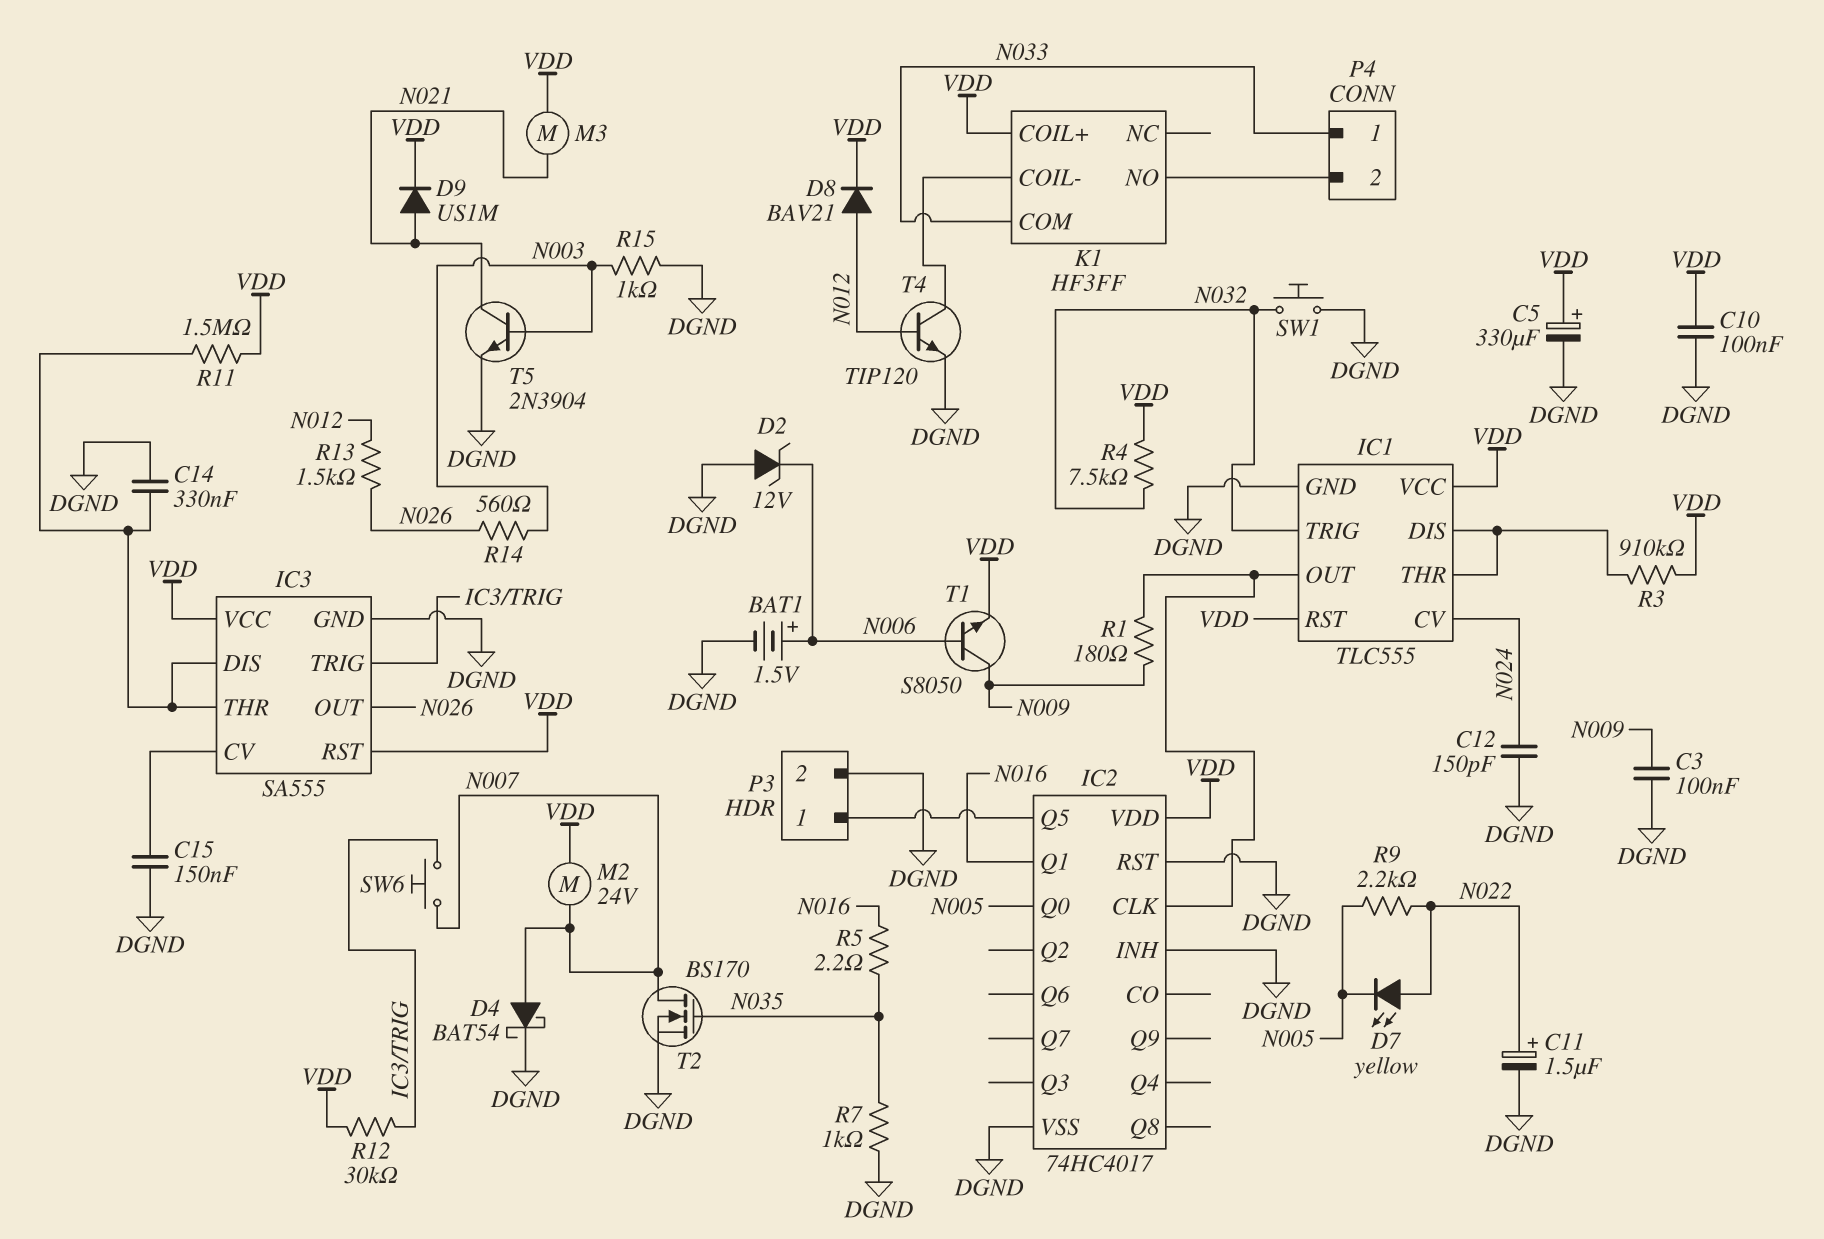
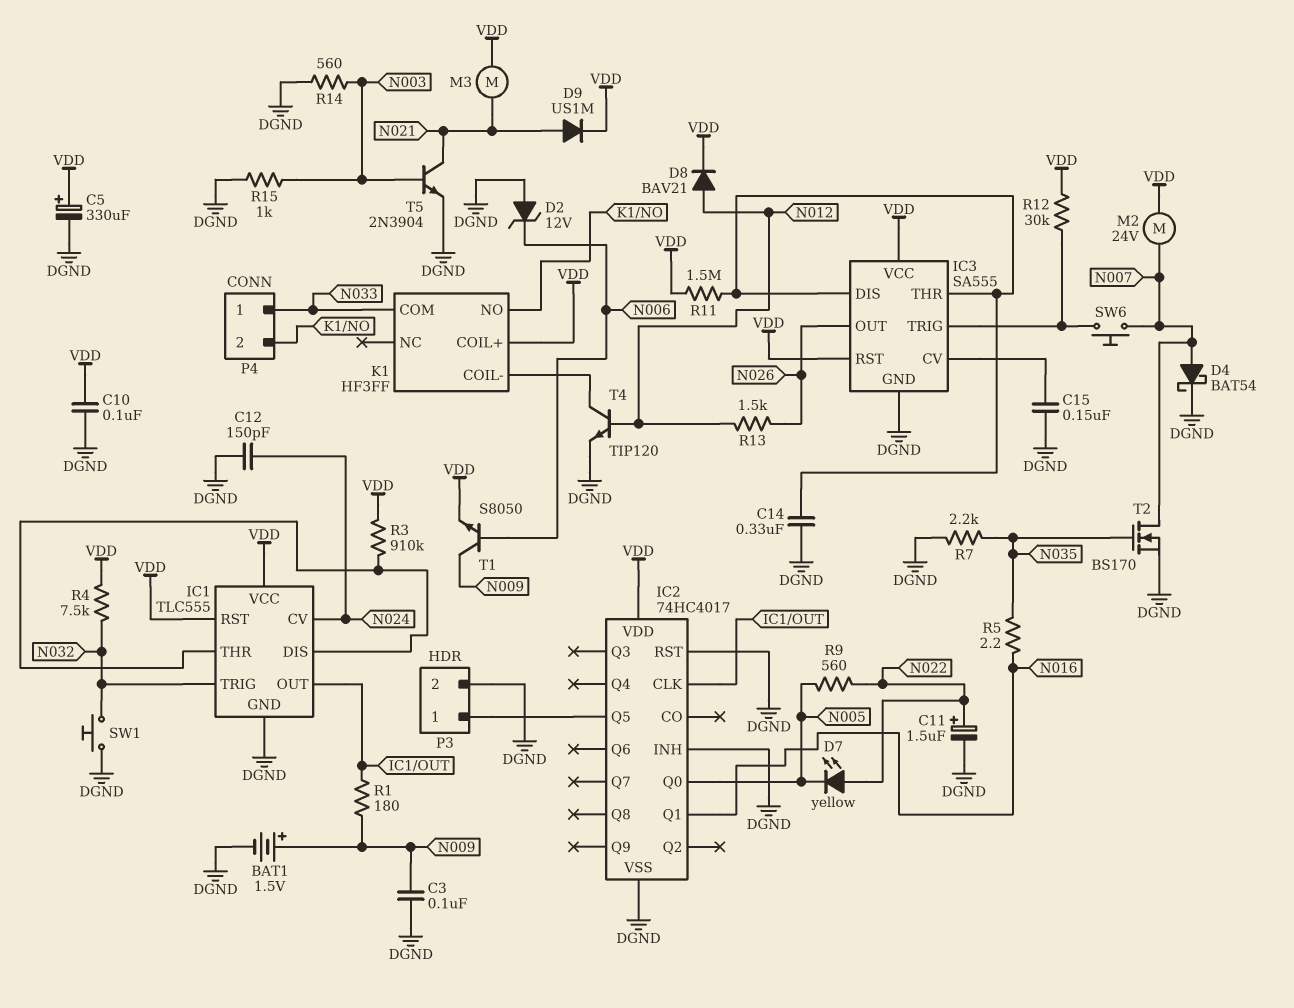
BAT1: 1.5V (plus N006, minus DGND) -> 1.5V (plus N009, minus DGND)
R7: 1k (DGND, N035) -> 2.2k (DGND, N035)
R9: 2.2k (N005, N022) -> 560 (N005, N022)
R14: 560 (N003, N026) -> 560 (DGND, N003)

